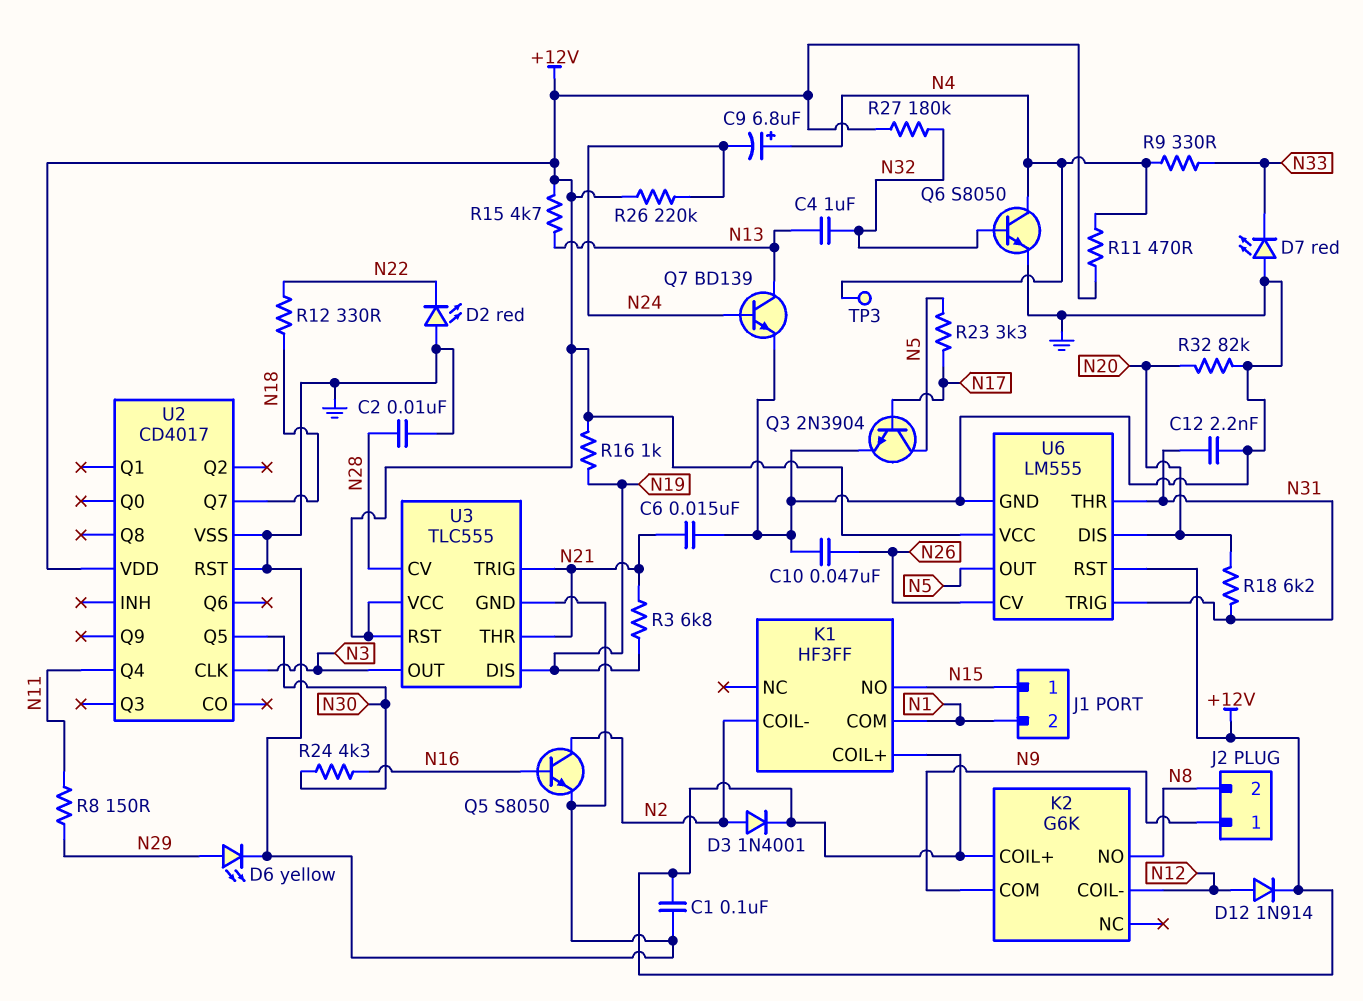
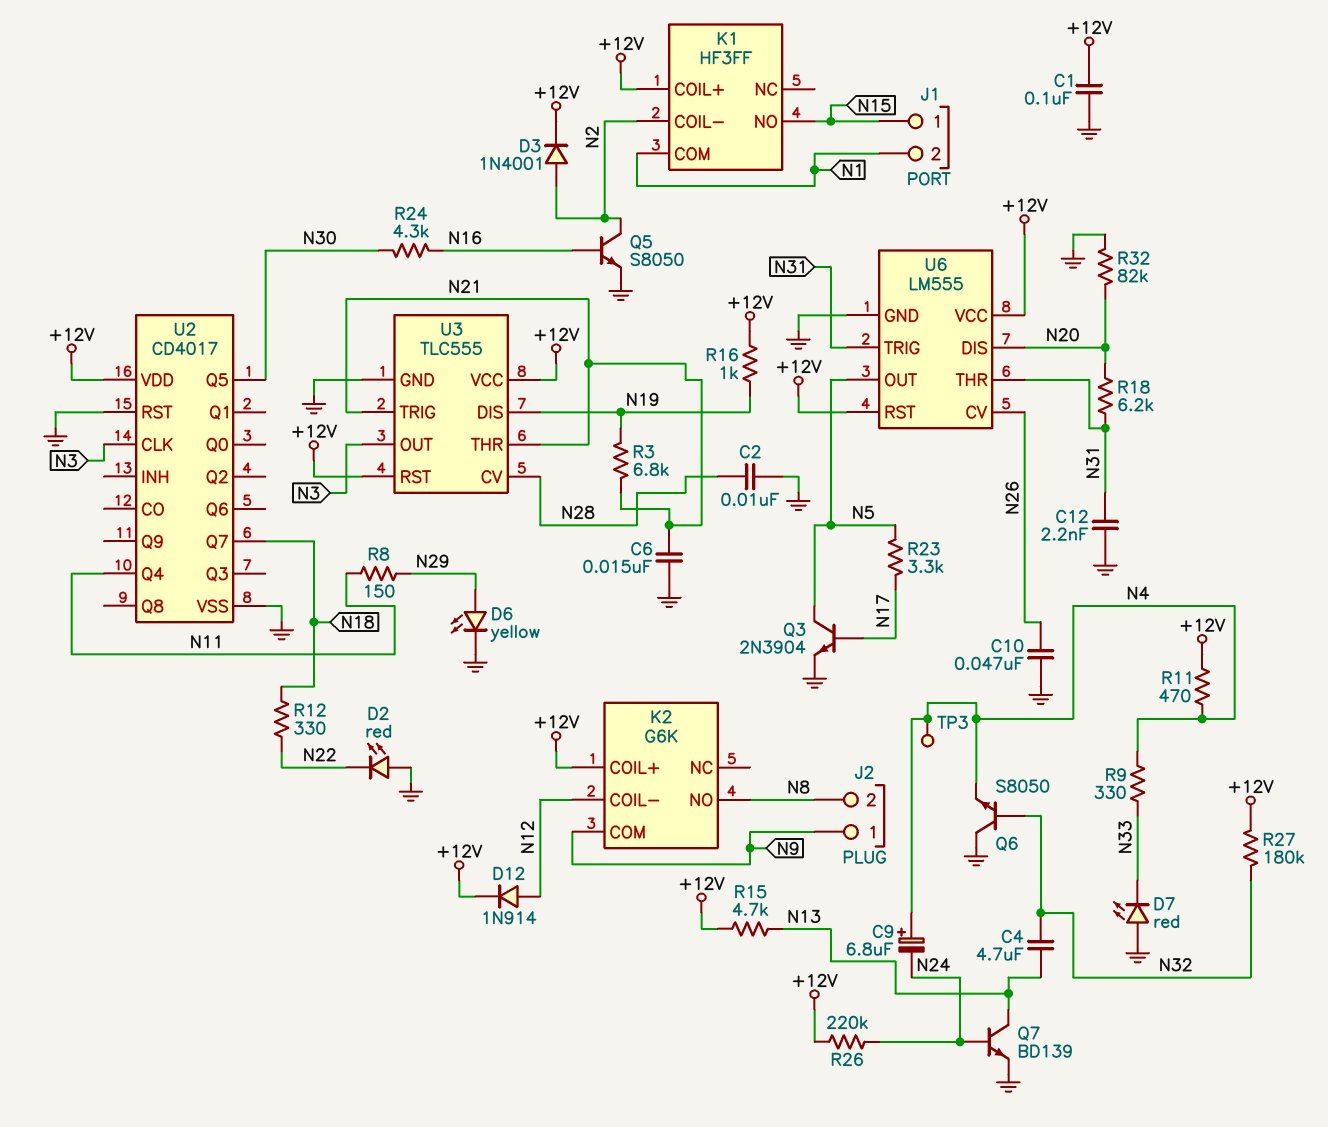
C4: 1uF (N13, N32) -> 4.7uF (N13, N32)
Q6: NPN S8050 (B N32, C N4, E GND) -> NPN S8050 (B N32, C GND, E N4)

